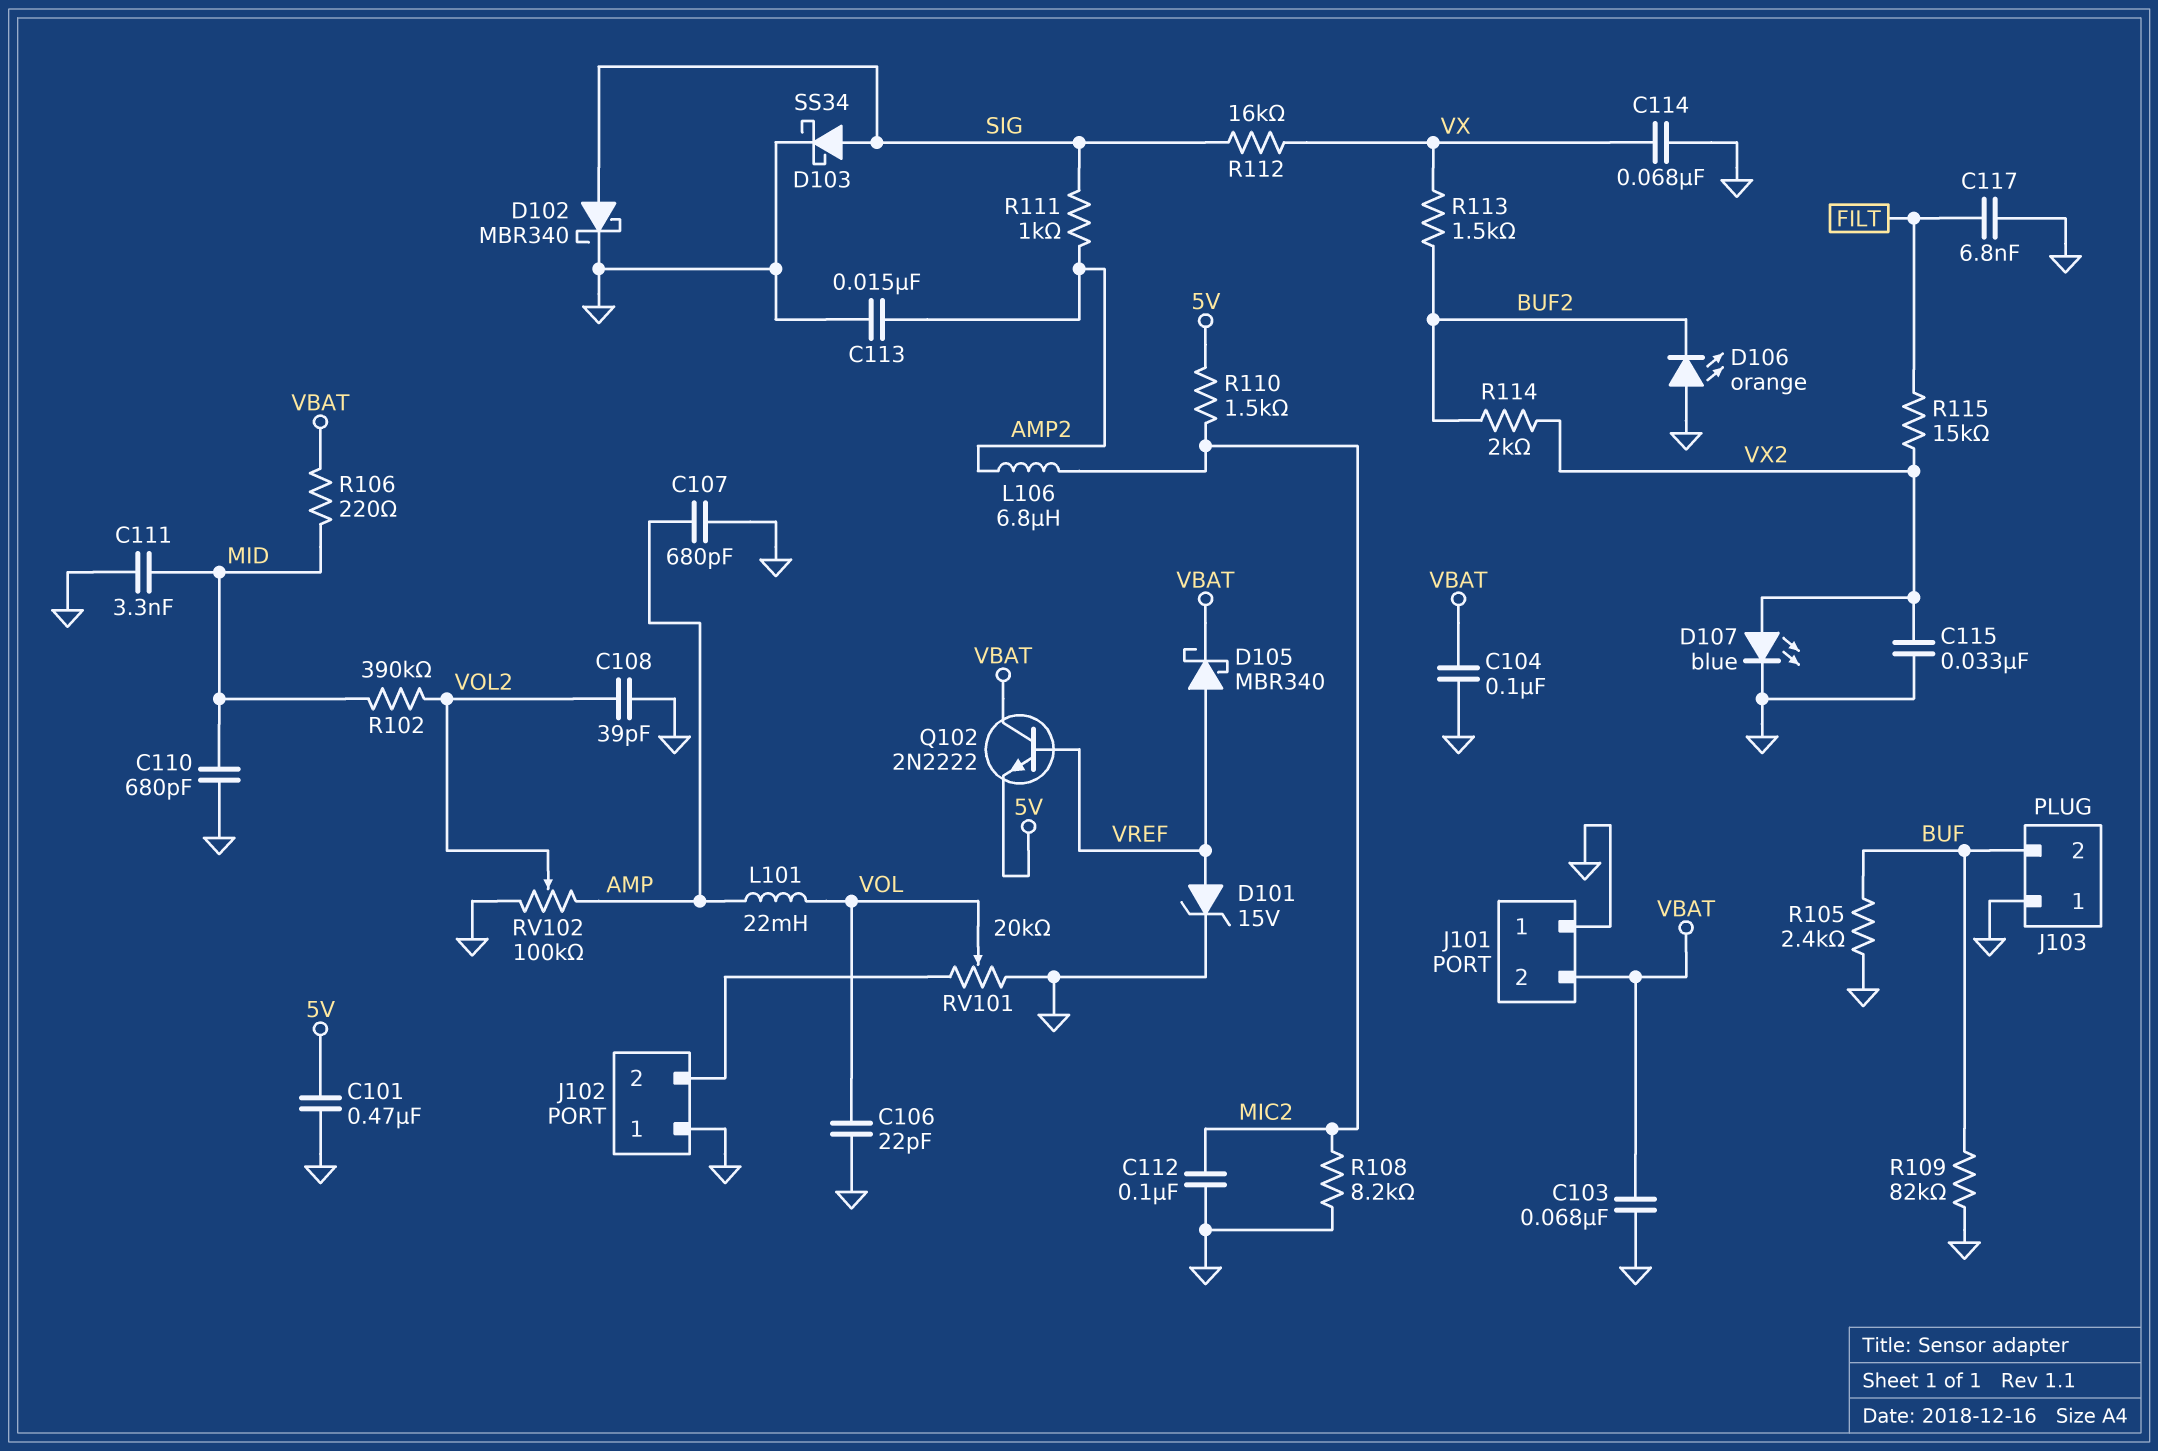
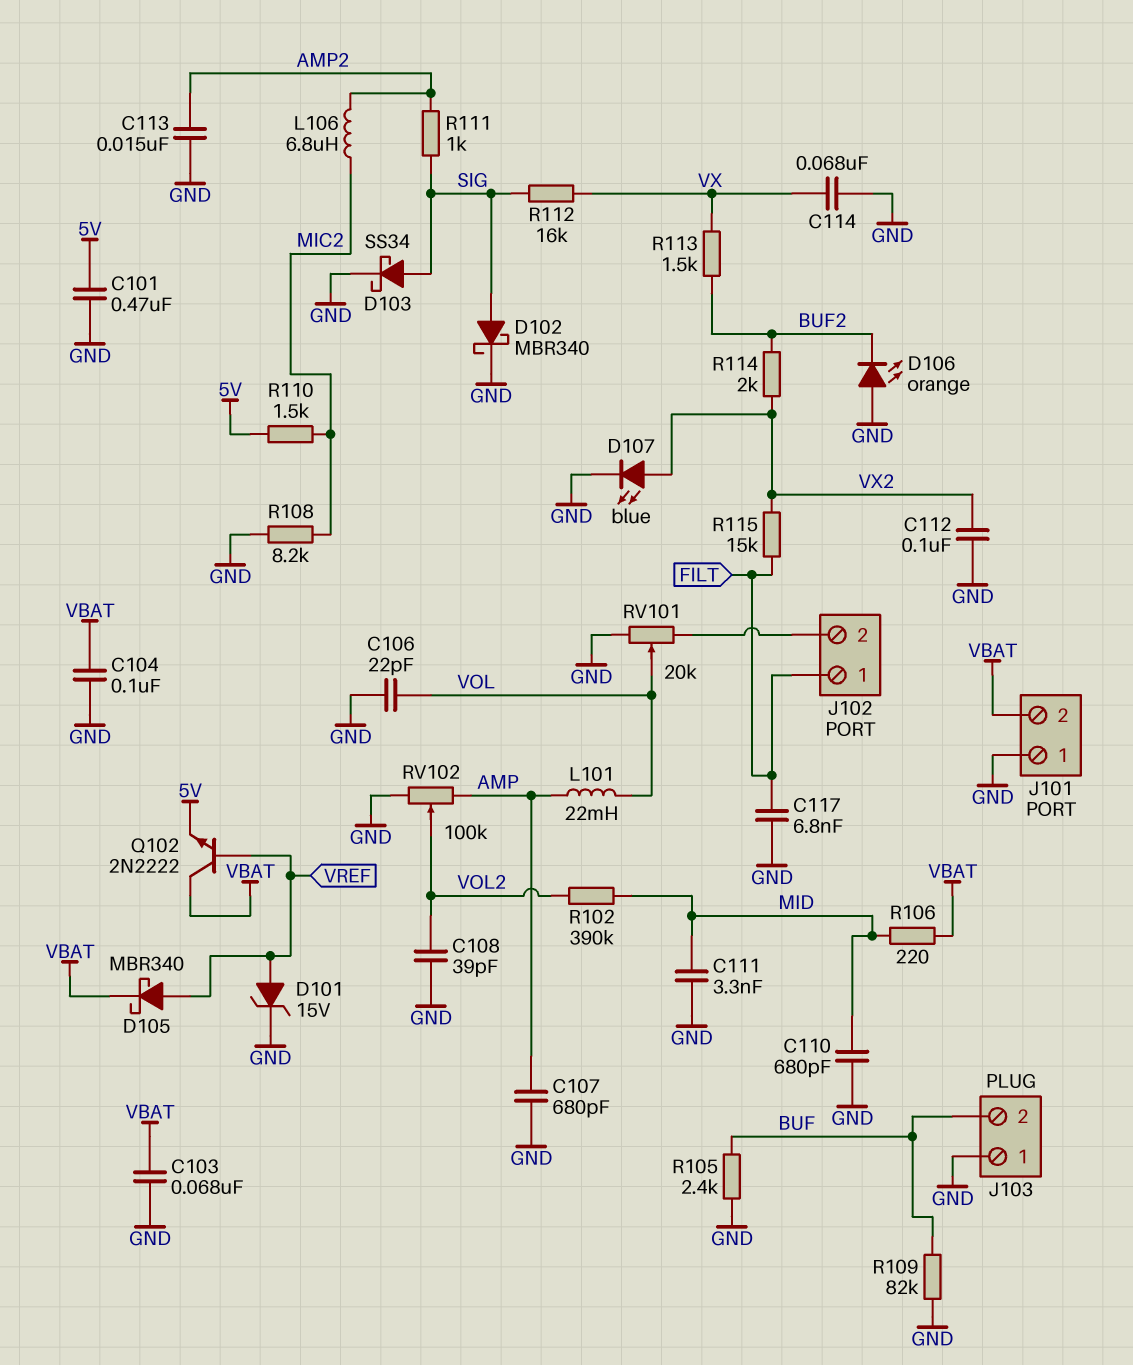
C112: 100nF (GND, MIC2) -> 100nF (GND, VX2)
C115: 33nF (GND, VX2) -> none
J102 pin 1: GND -> FILT

